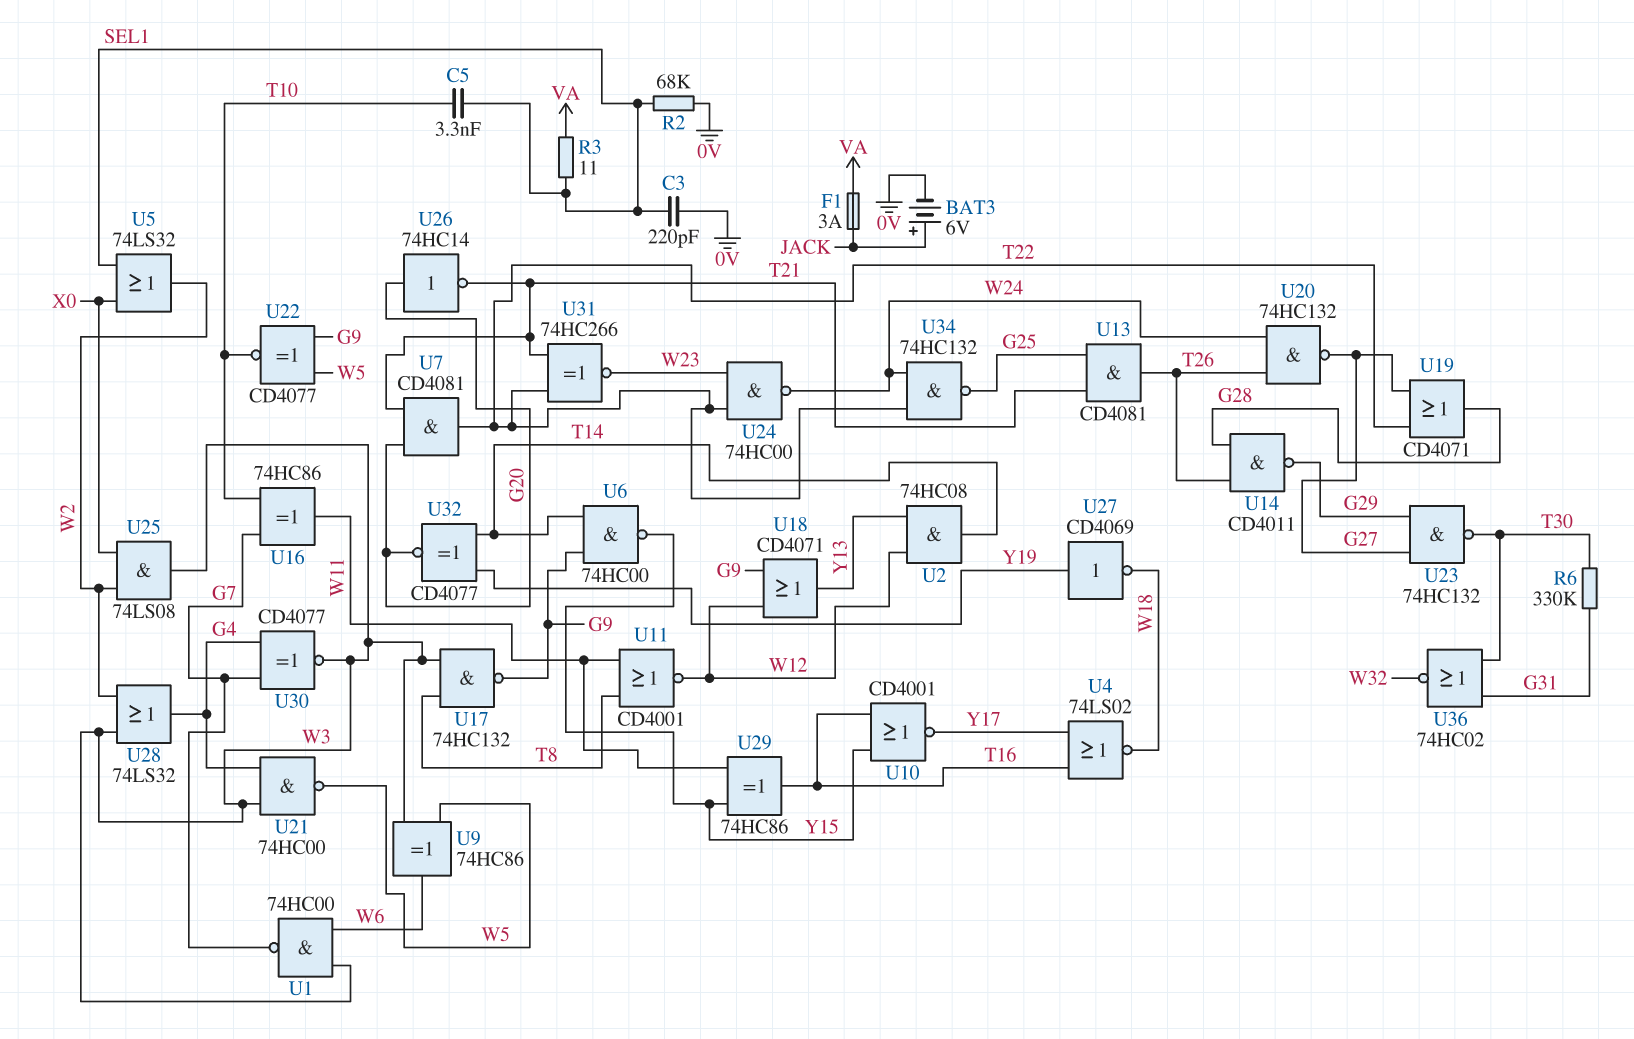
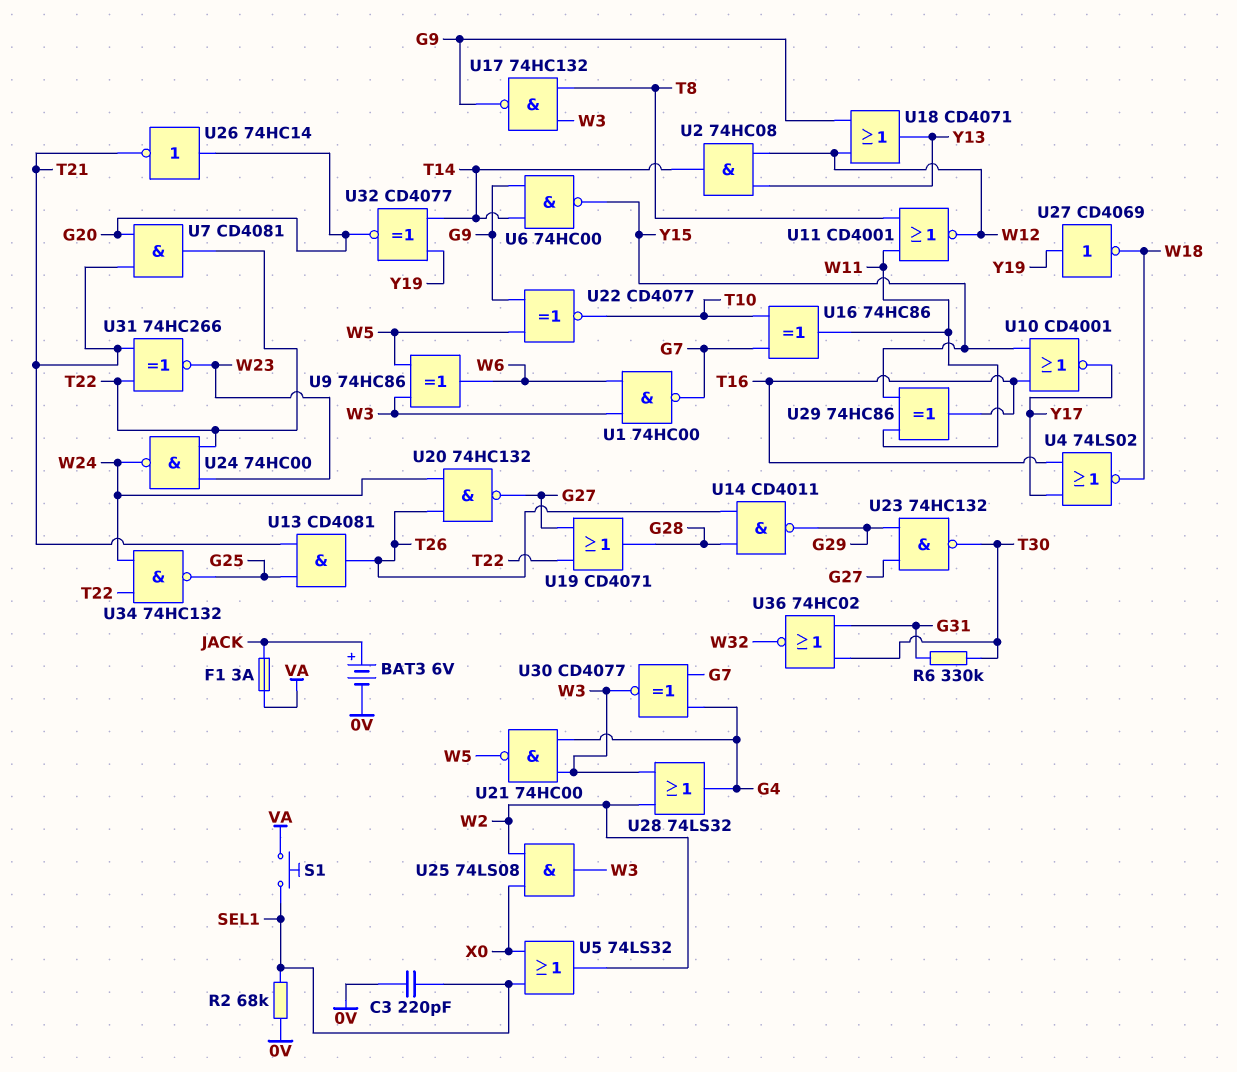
C5: 3.3nF (SEL1, T10) -> none
R3: 11 (SEL1, VA) -> none
S1: none -> button (SEL1, VA)

